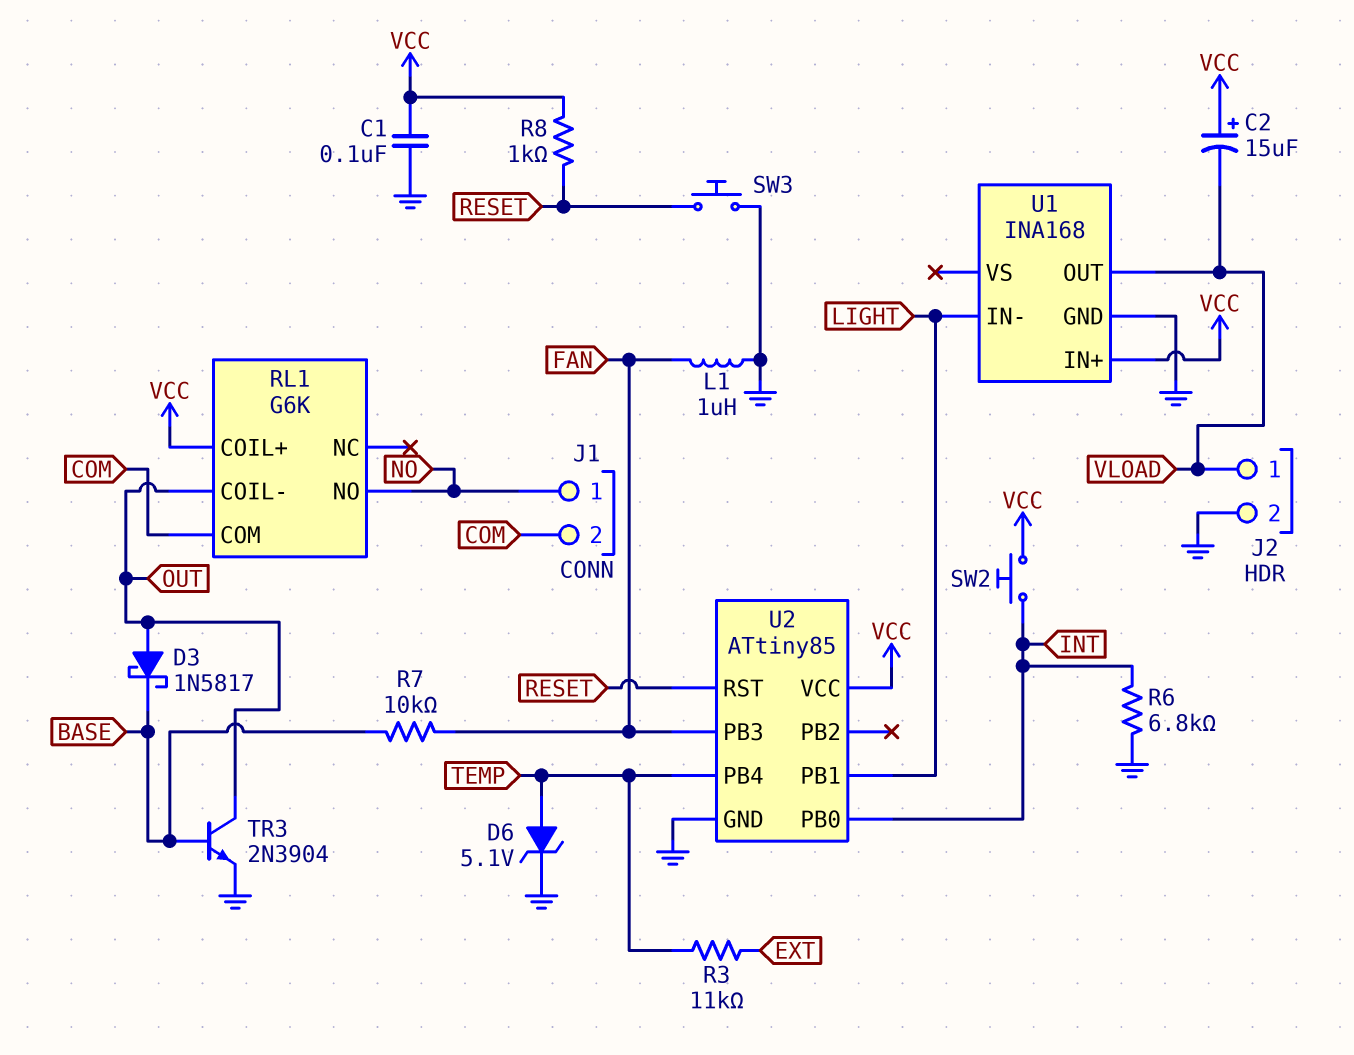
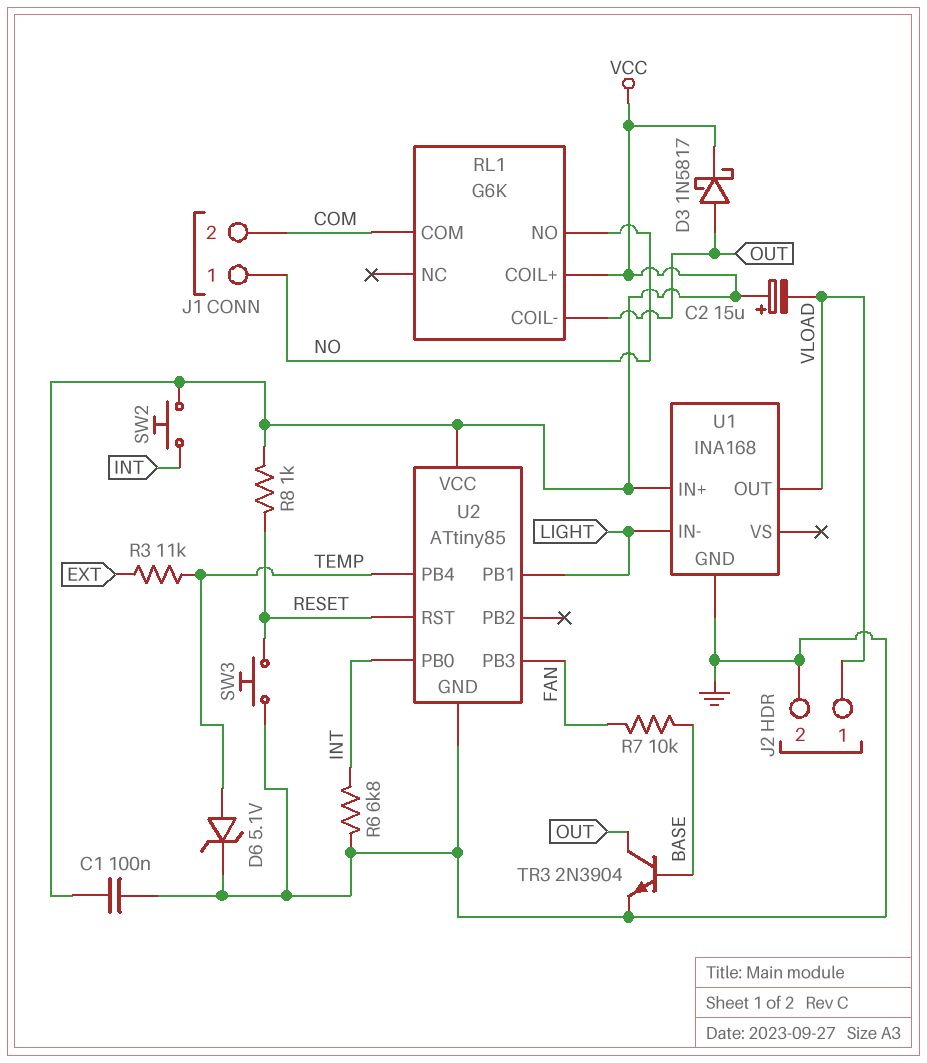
D3: schottky 1N5817 (A OUT, K BASE) -> schottky 1N5817 (A OUT, K VCC)
L1: 1uH (FAN, GND) -> none

